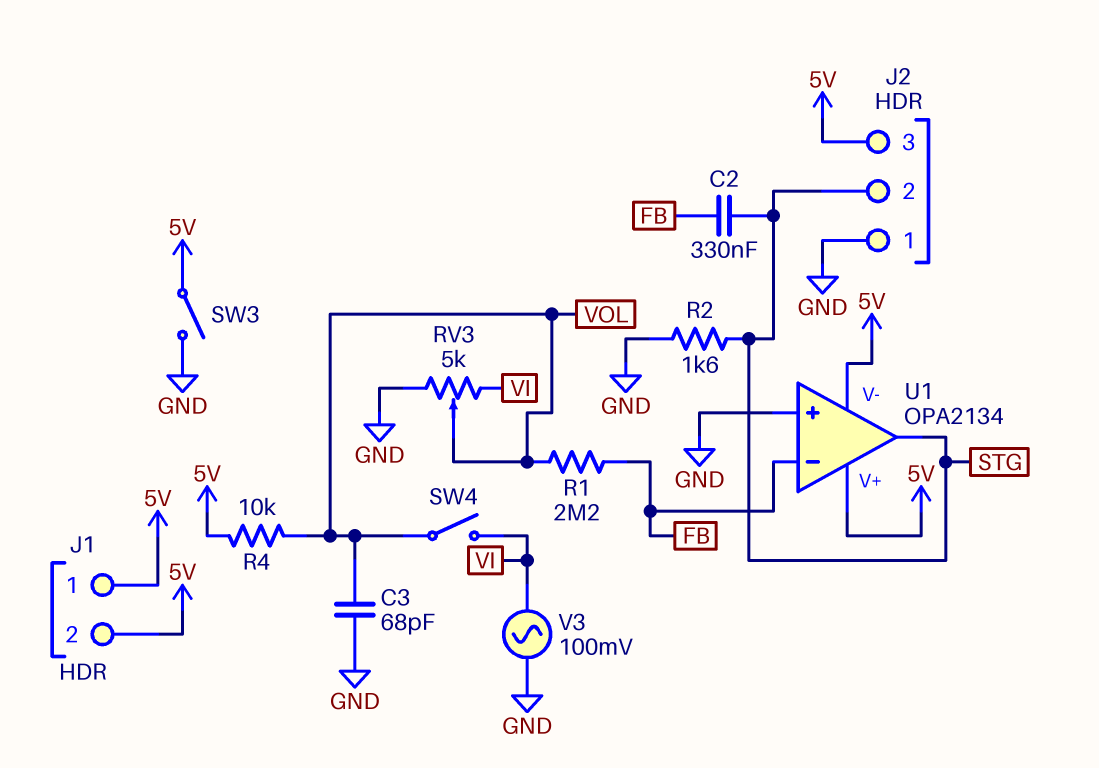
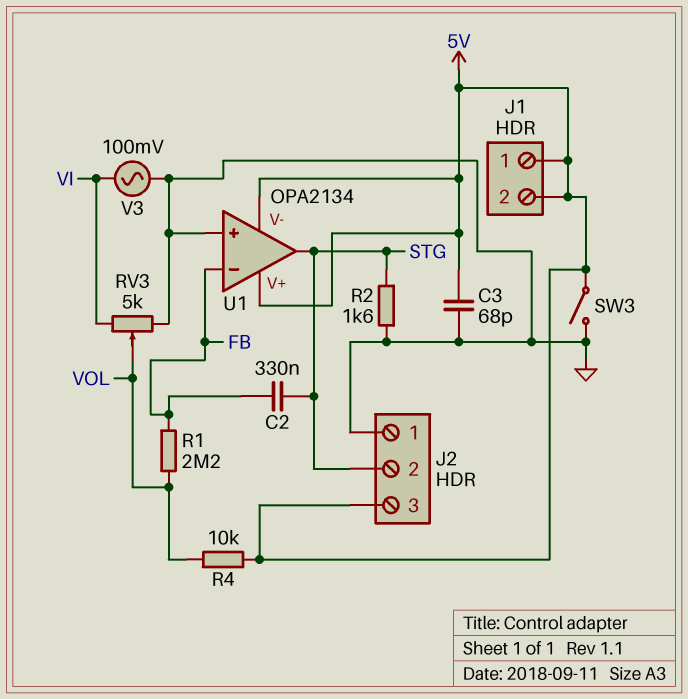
C3: 68pF (GND, VOL) -> 68pF (5V, GND)
SW4: switch (VI, VOL) -> none

